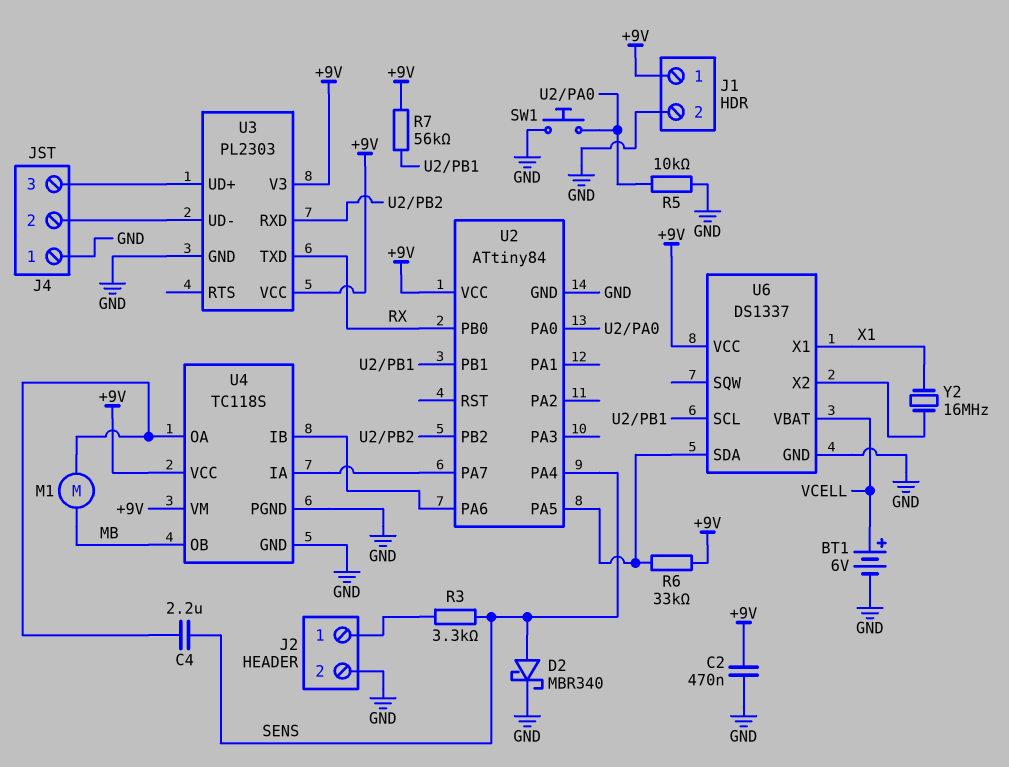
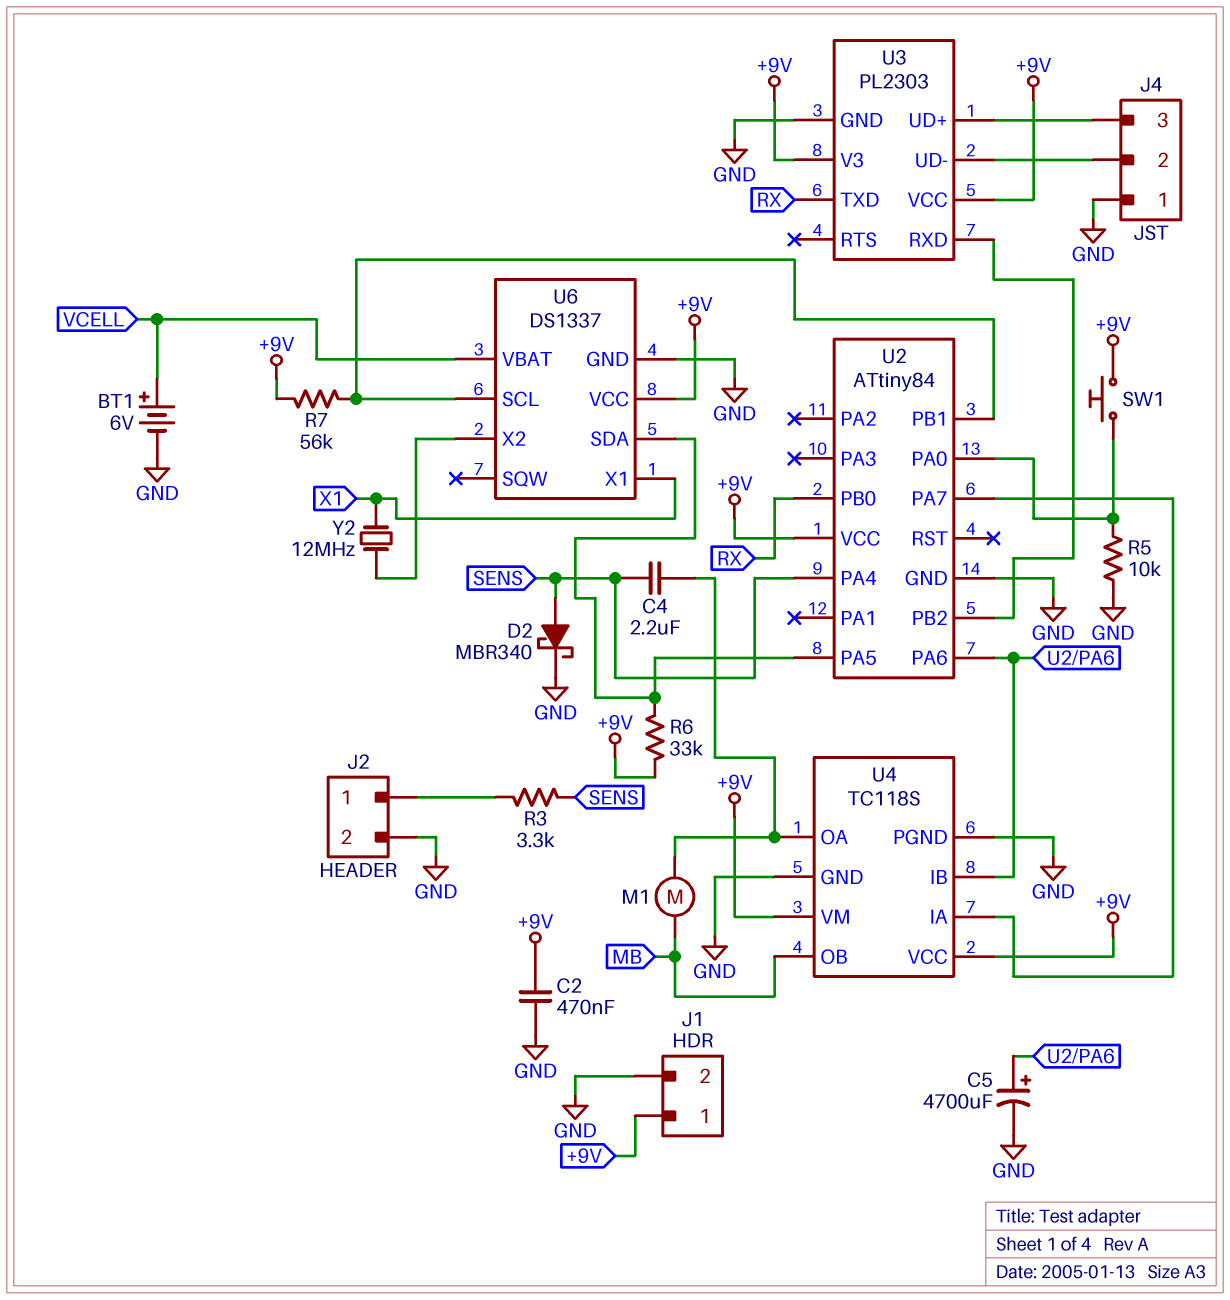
C5: none -> 4700uF (plus U2/PA6, minus GND)
SW1: button (GND, U2/PA0) -> button (+9V, U2/PA0)
Y2: 16MHz (U6/X2, X1) -> 12MHz (U6/X2, X1)

